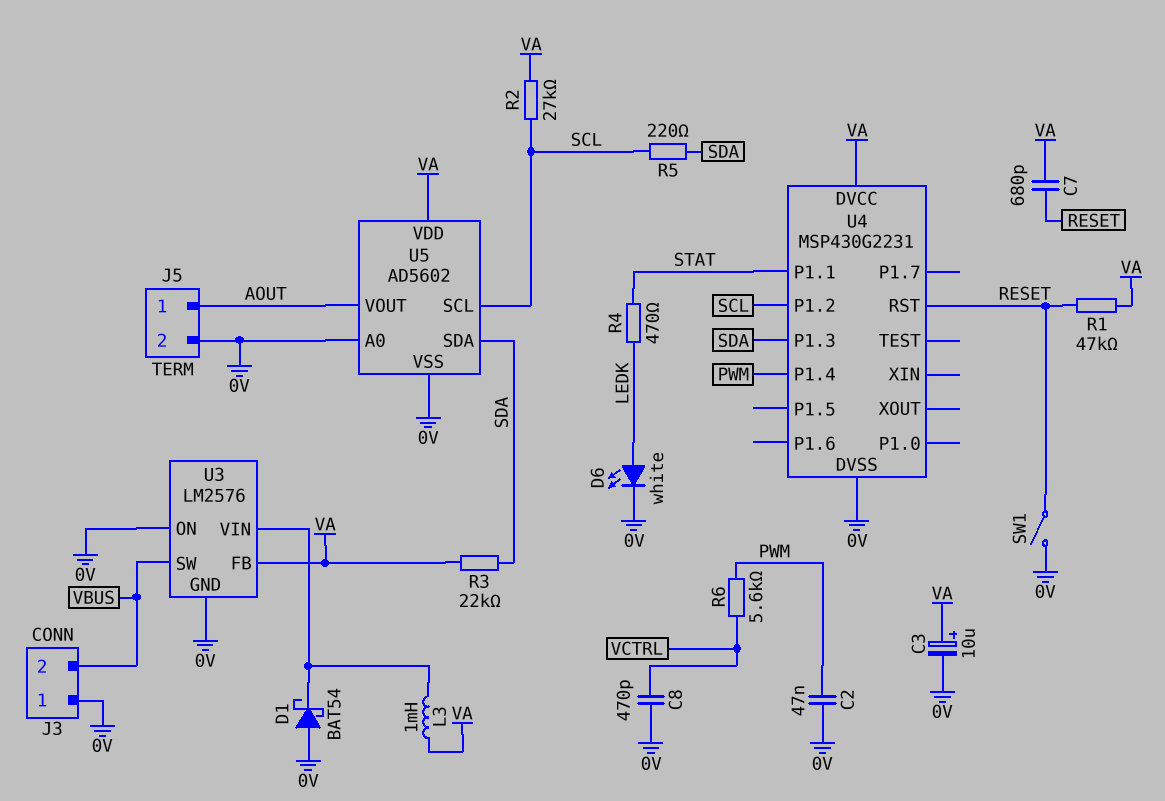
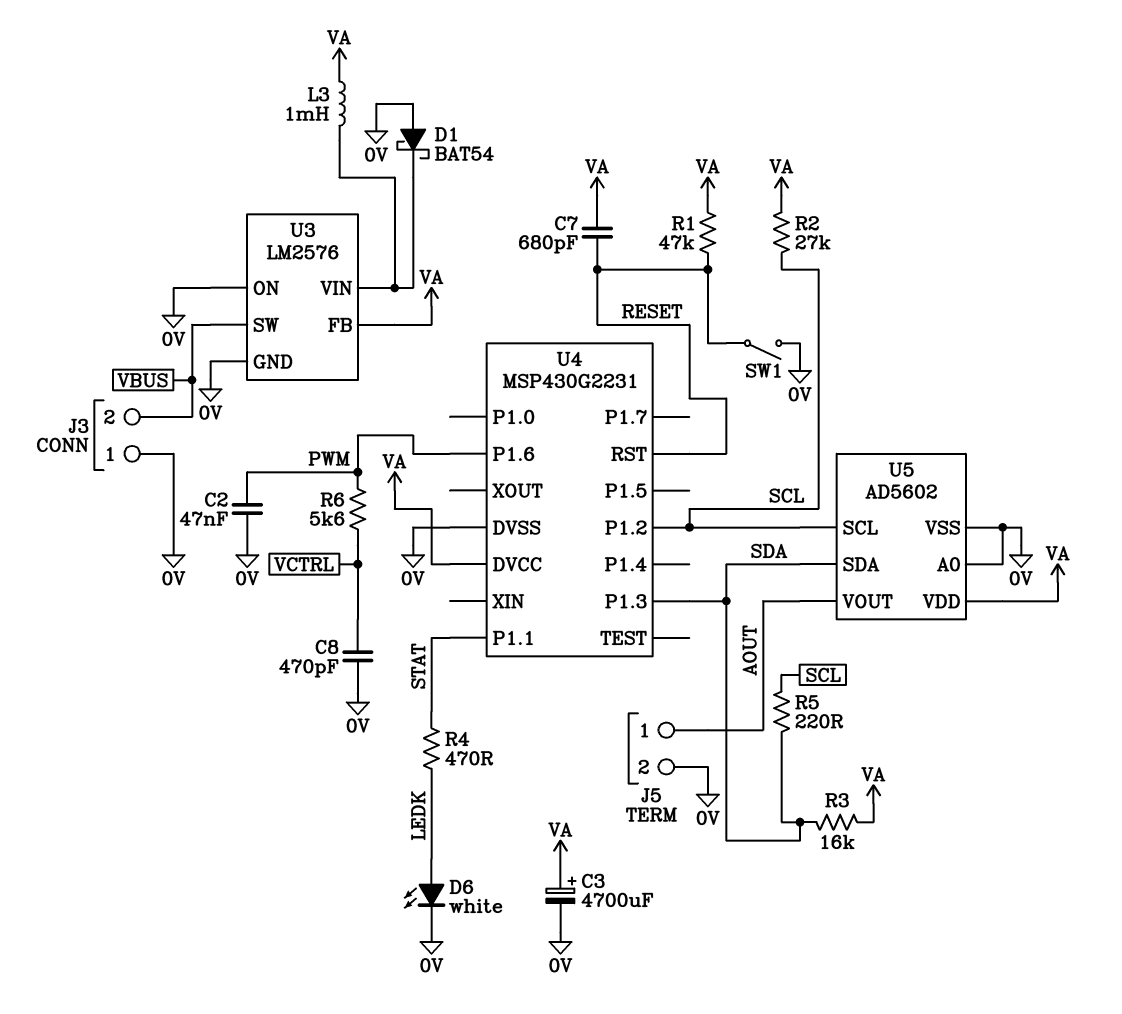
C3: 10uF (plus VA, minus 0V) -> 4700uF (plus VA, minus 0V)
R3: 22k (SDA, VA) -> 16k (SDA, VA)
U4 pin P1.4: PWM -> none
U4 pin P1.6: none -> PWM

